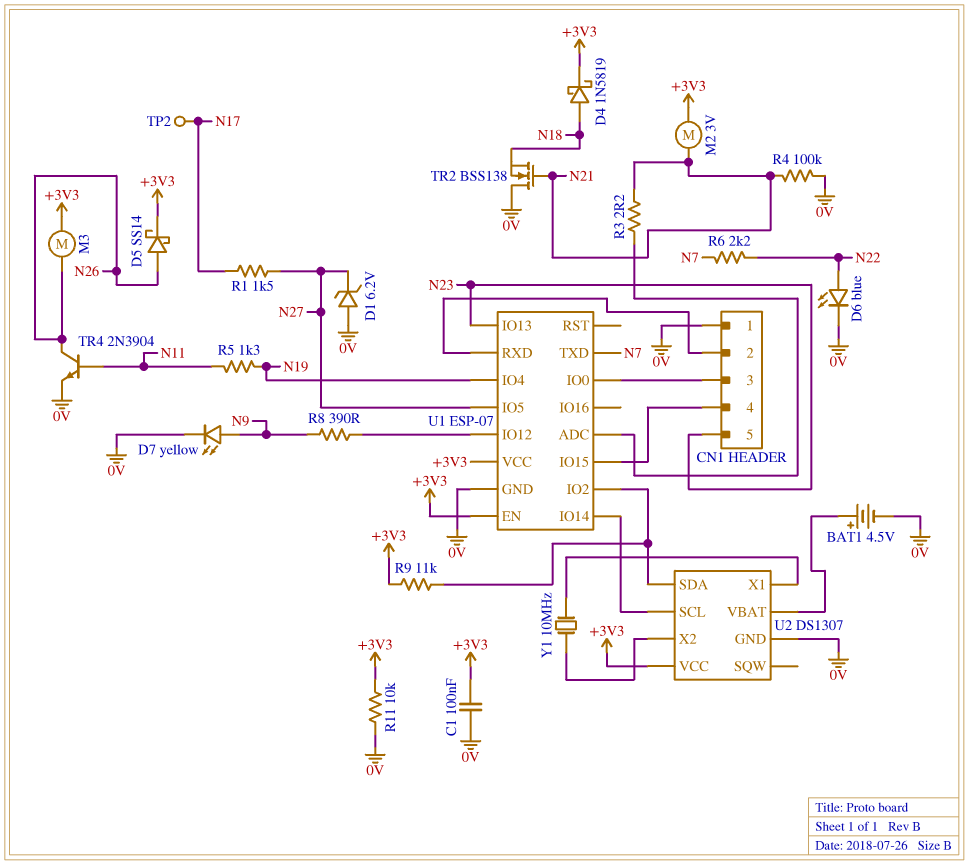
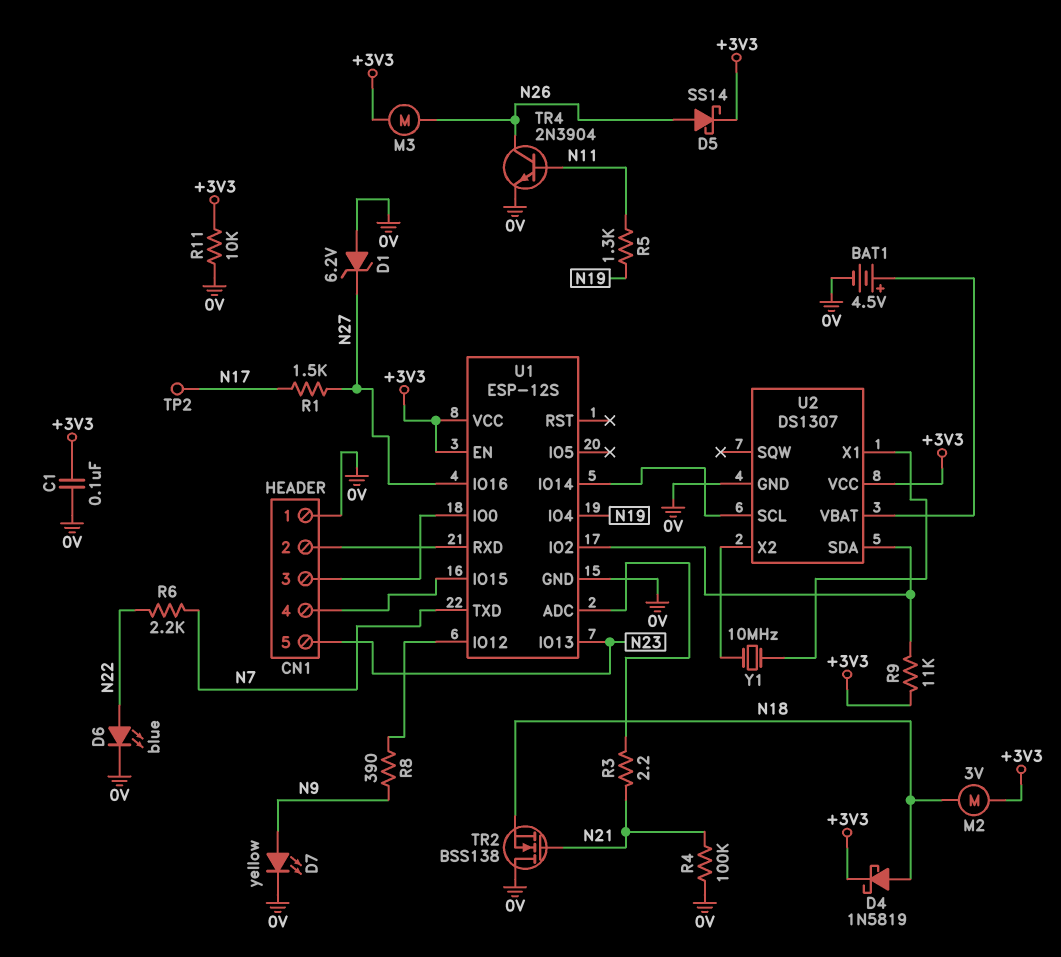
M2: motor 3V (+3V3, N21) -> motor 3V (+3V3, N18)
U1: ESP-07 -> ESP-12S
U1 pin IO5: N27 -> none
U1 pin IO16: none -> N27

